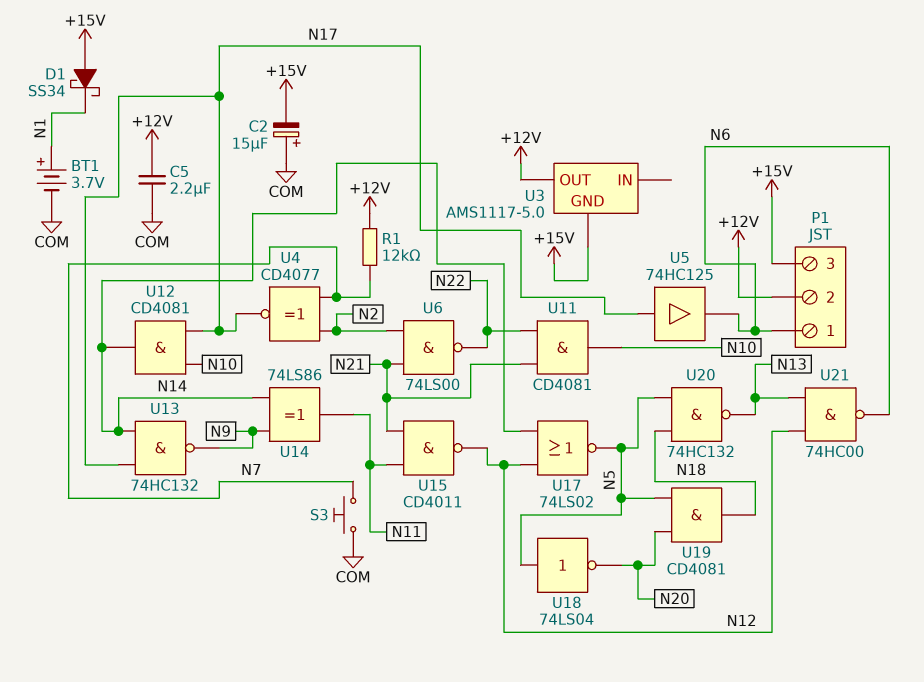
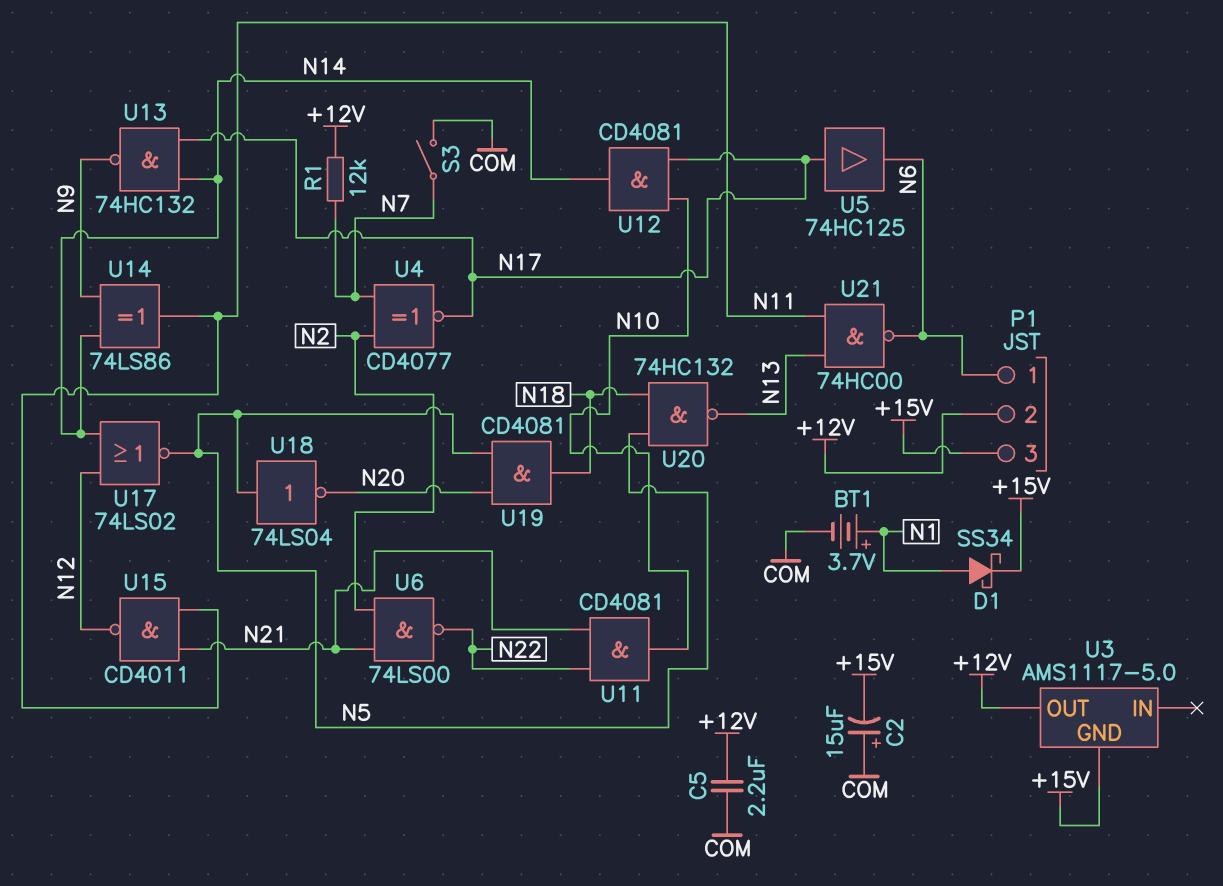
D1: schottky SS34 (A +15V, K N1) -> schottky SS34 (A N1, K +15V)
S3: button (COM, N7) -> switch (COM, N7)
U21: NAND 74HC00 (in N12, in N13, out N6) -> NAND 74HC00 (in N11, in N13, out N6)

